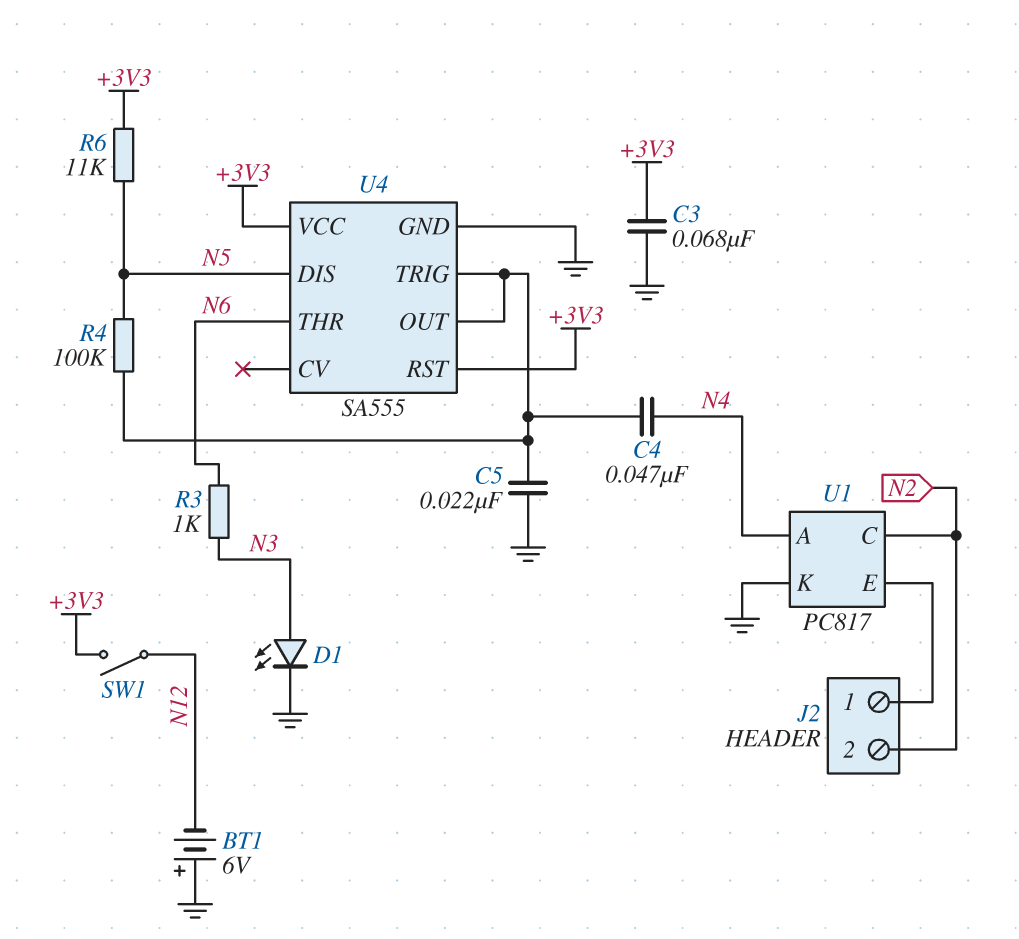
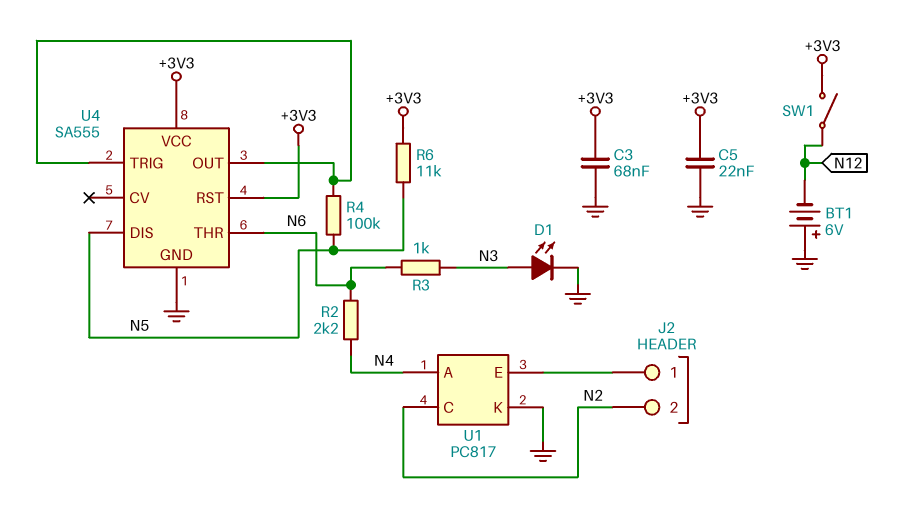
C4: 47nF (N4, U4/OUT) -> none
C5: 22nF (GND, U4/OUT) -> 22nF (+3V3, GND)
R2: none -> 2.2k (N4, N6)

